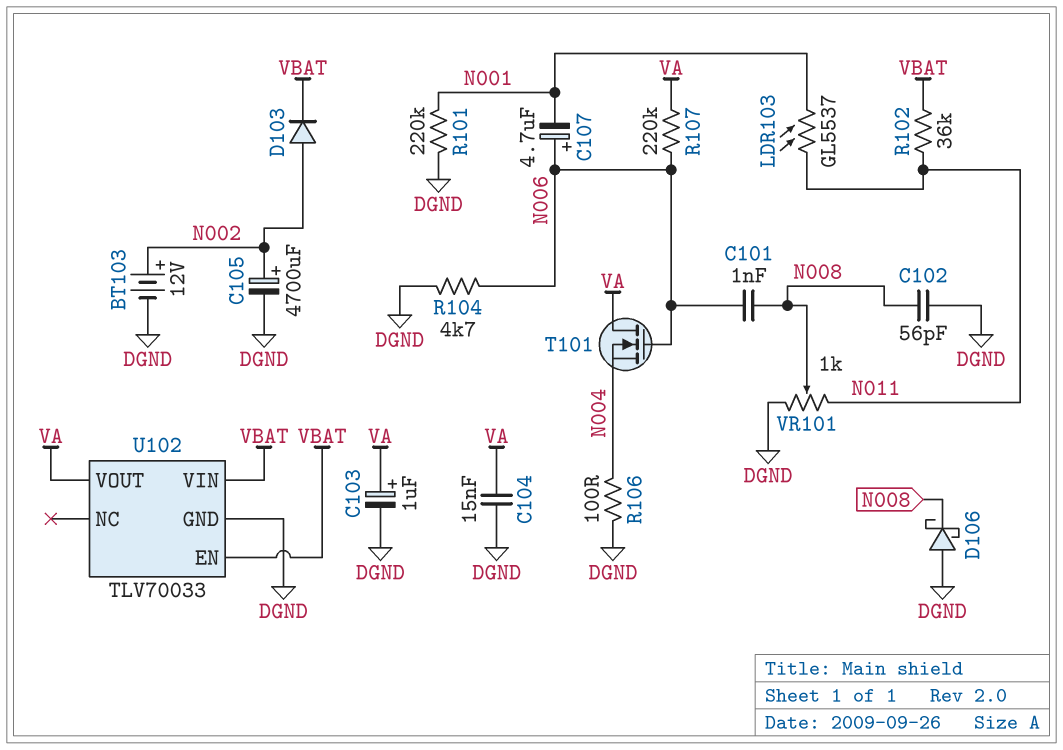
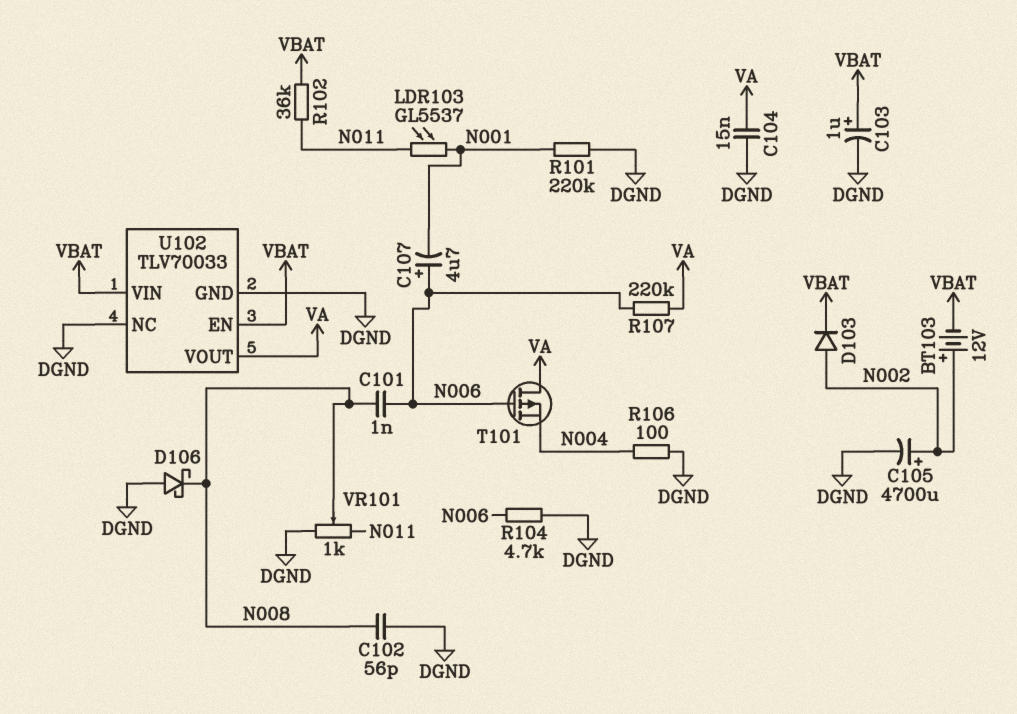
BT103: 12V (plus N002, minus DGND) -> 12V (plus N002, minus VBAT)
C103: 1uF (plus VA, minus DGND) -> 1uF (plus VBAT, minus DGND)
T101: NMOS (G N006, D VA, S N004) -> PMOS (G N006, D VA, S N004)
U102 pin NC: none -> DGND

